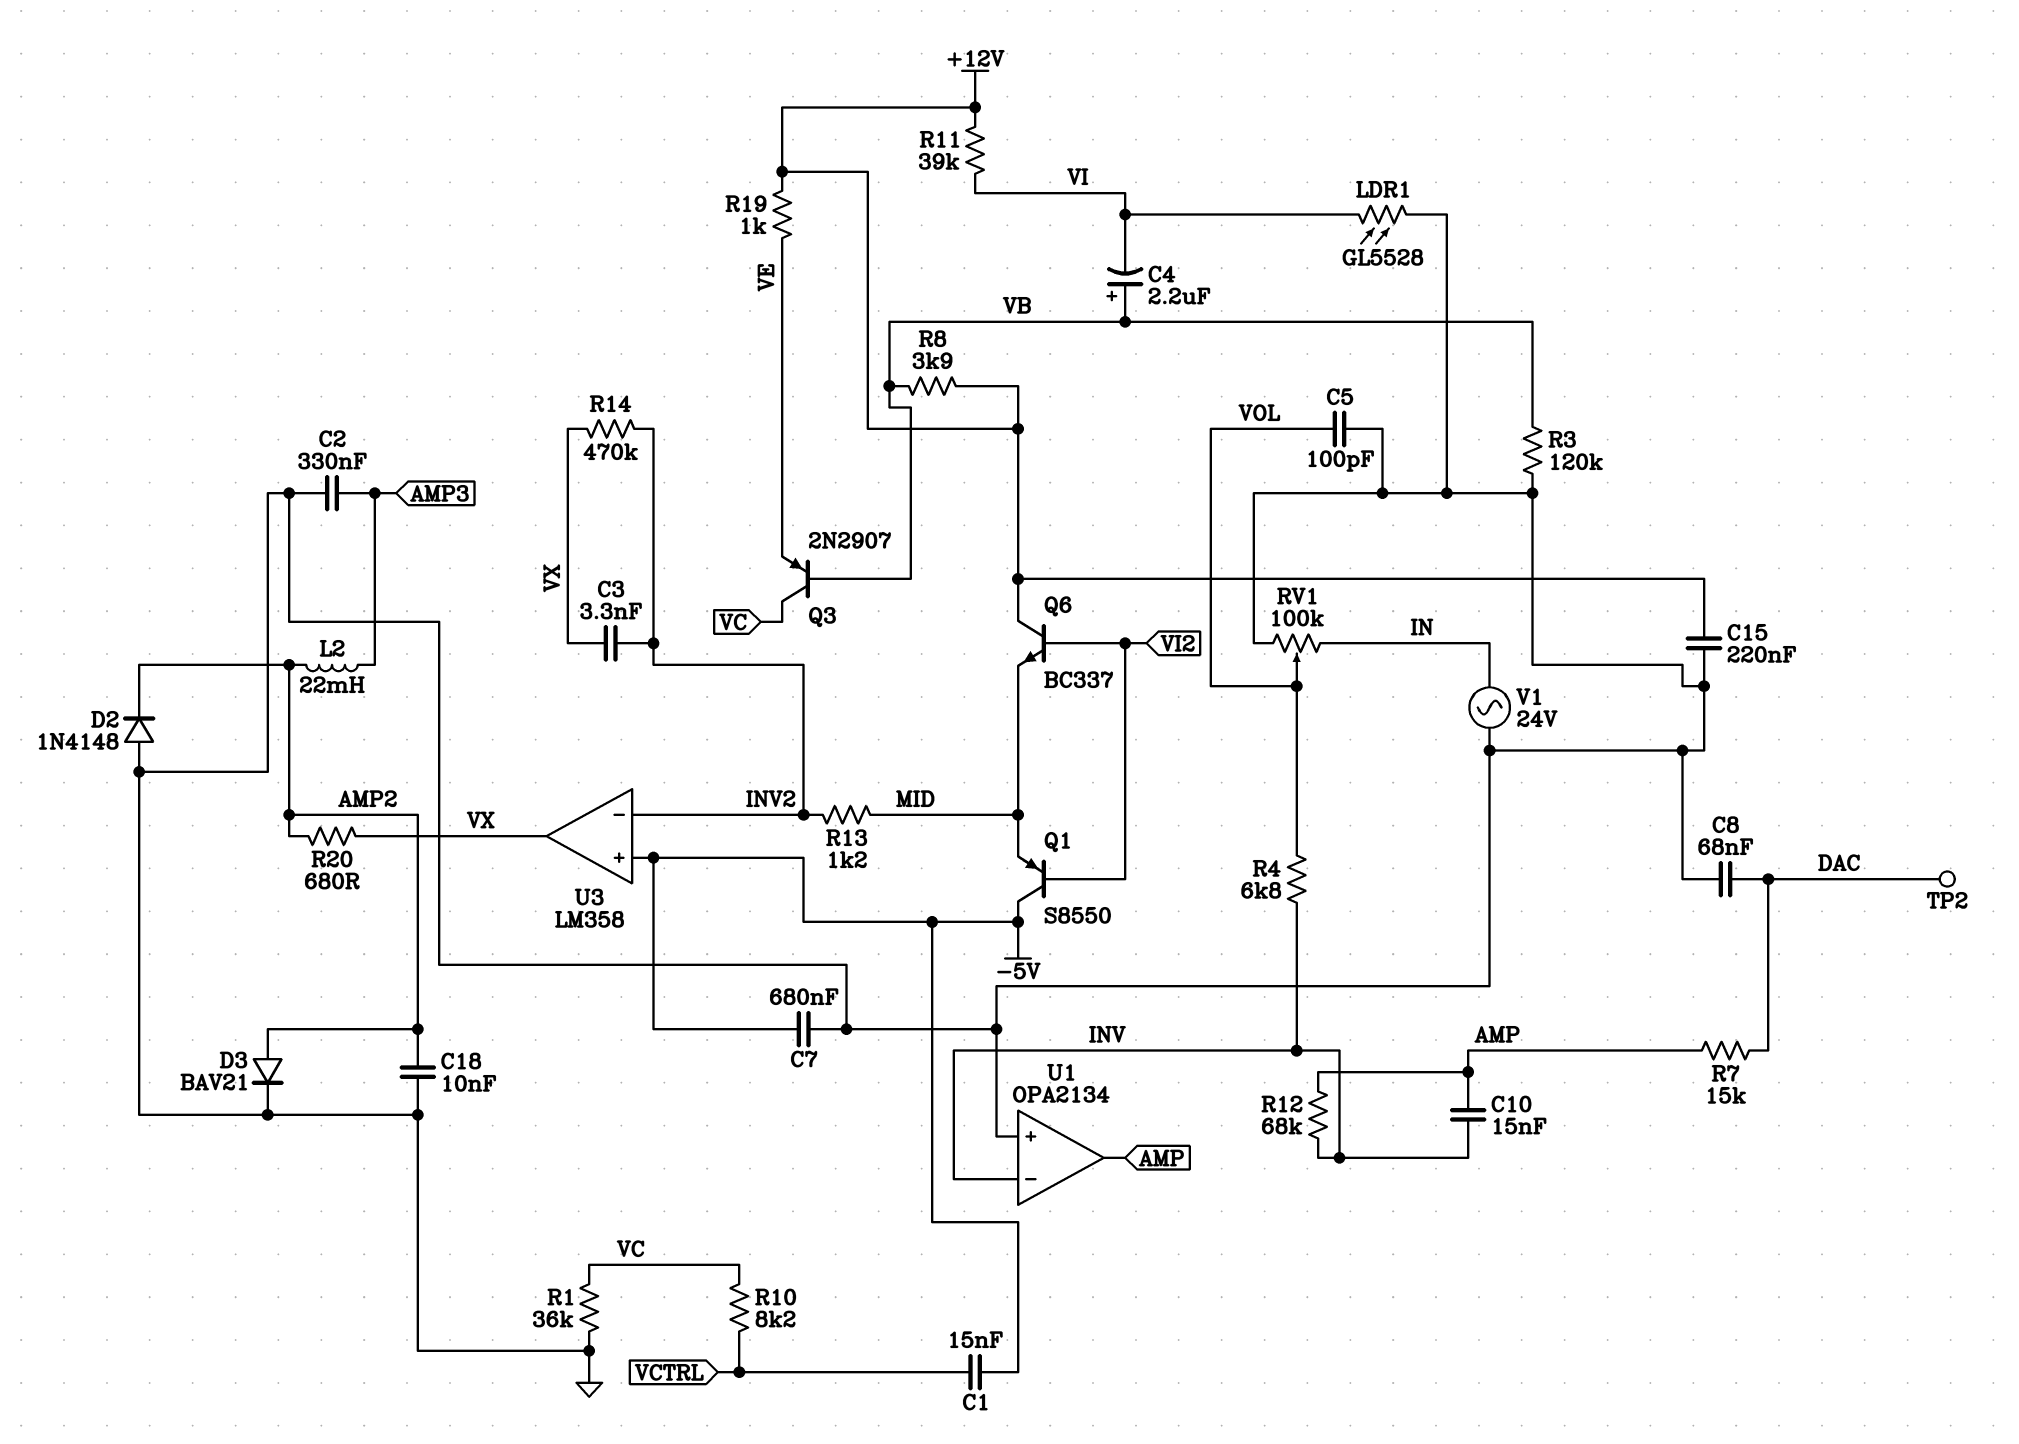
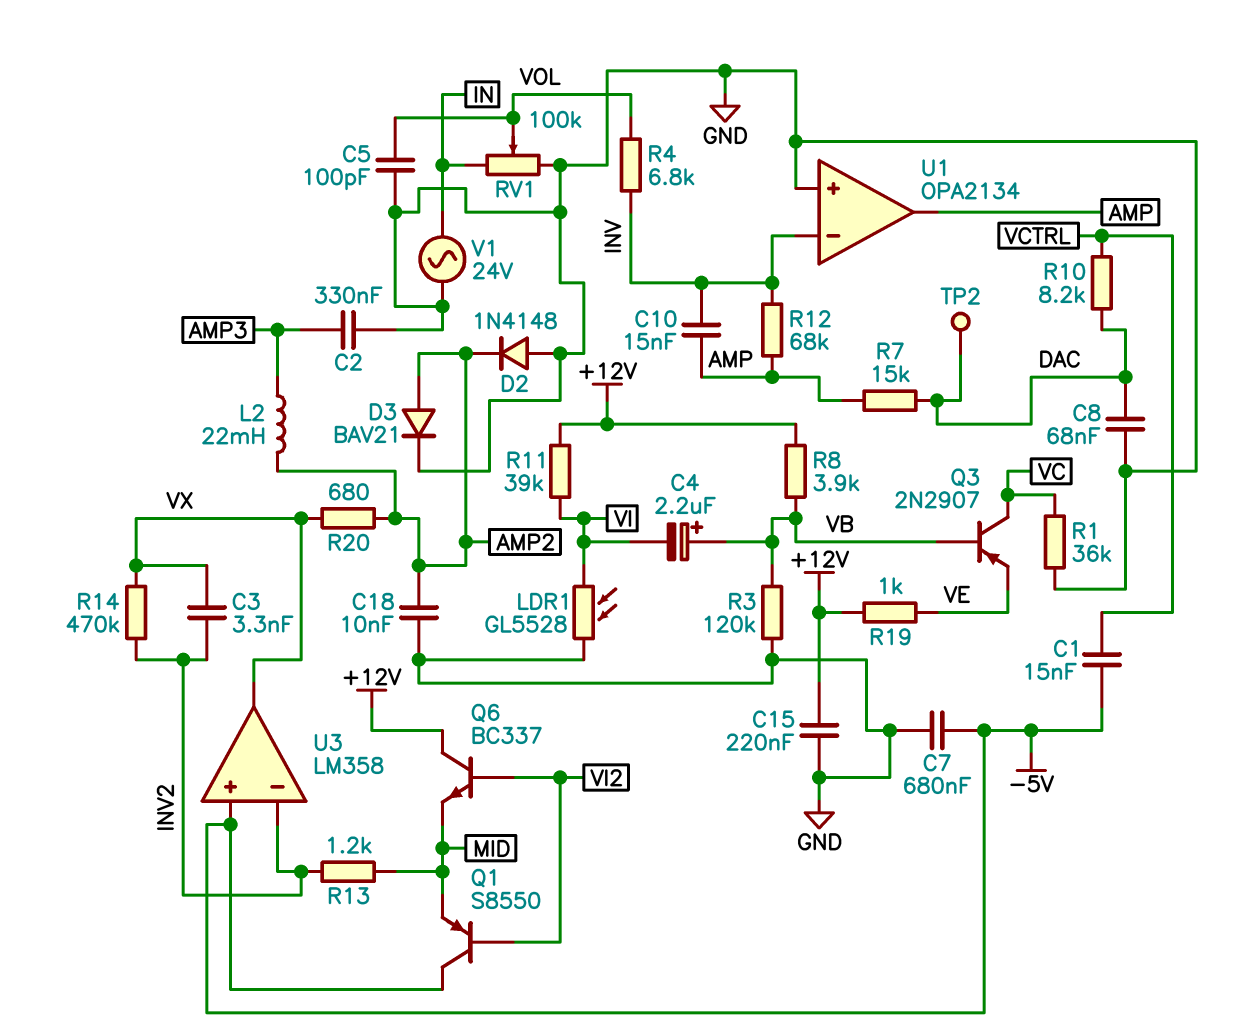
R10: 8.2k (VC, VCTRL) -> 8.2k (DAC, VCTRL)

